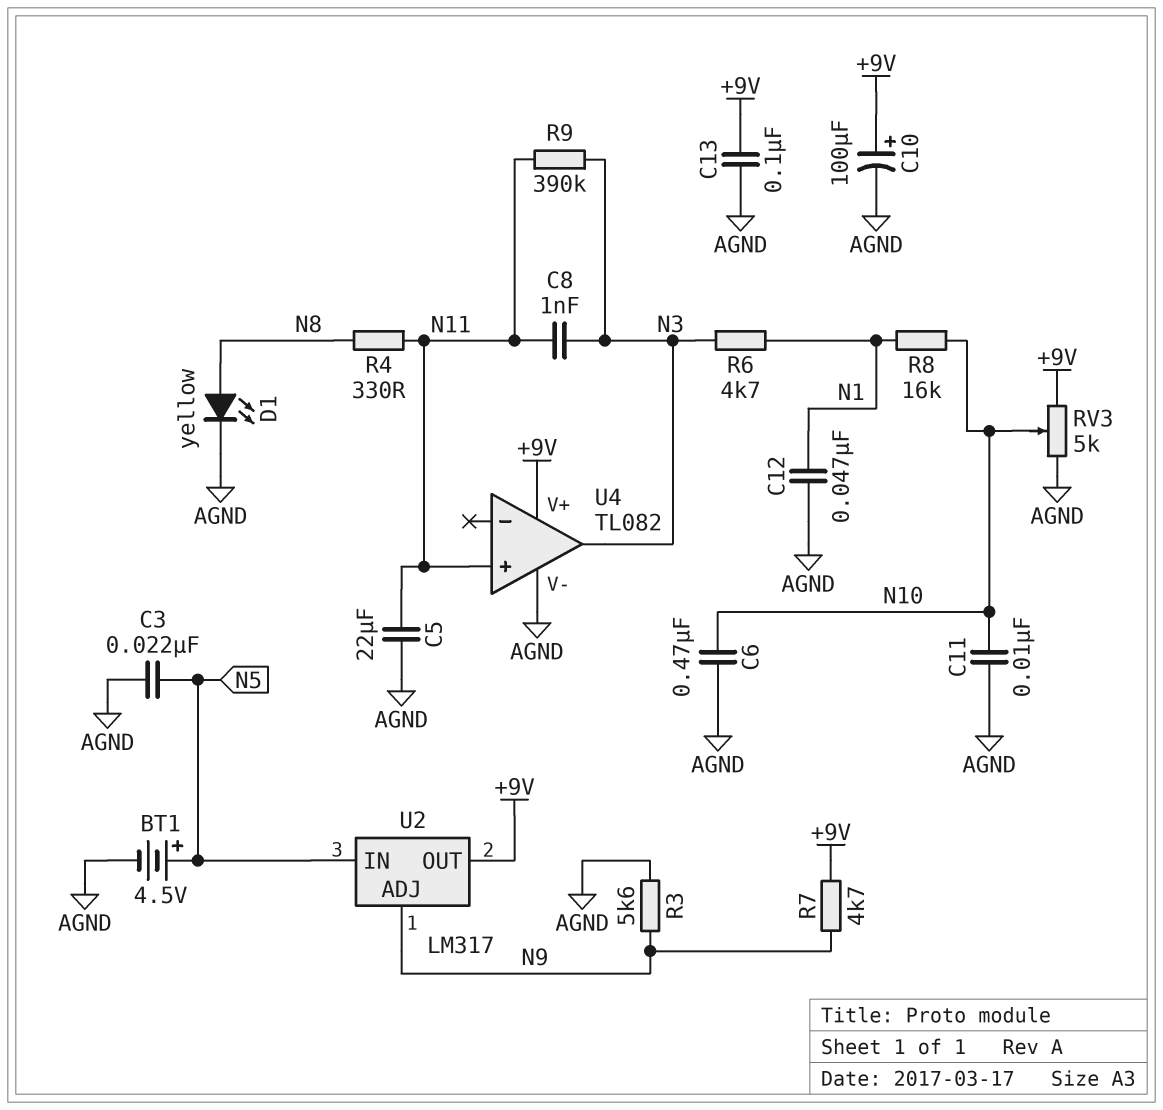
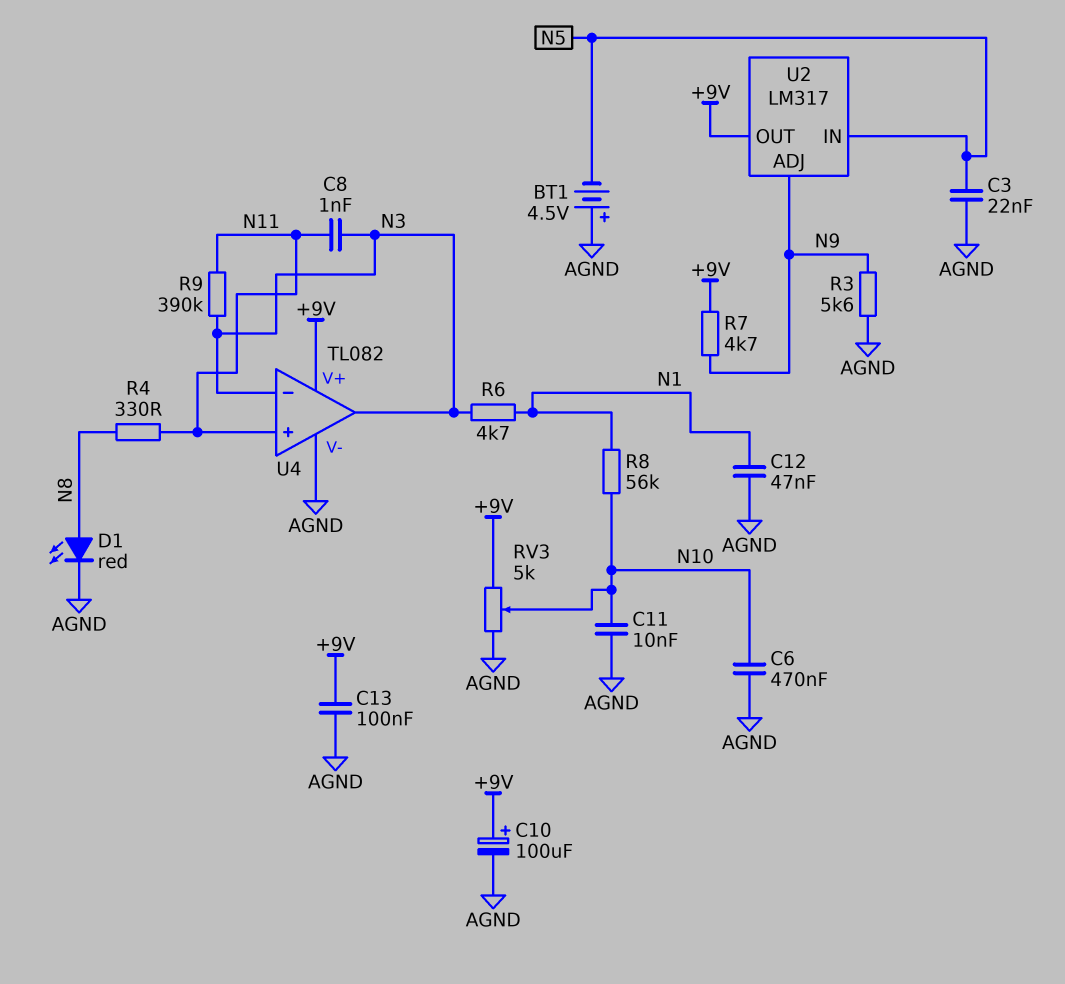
BT1: 4.5V (plus N5, minus AGND) -> 4.5V (plus AGND, minus N5)
C5: 22uF (AGND, N11) -> none
D1: LED yellow (A N8, K AGND) -> LED red (A N8, K AGND)
R8: 16k (N1, N10) -> 56k (N1, N10)
U4 pin in-: none -> N3

